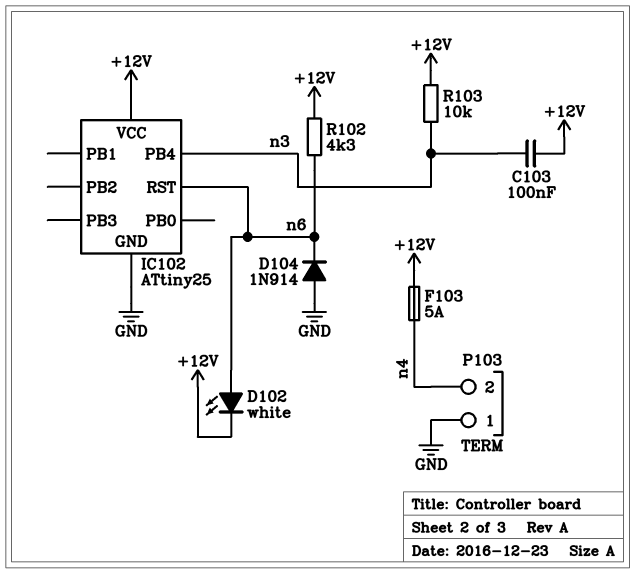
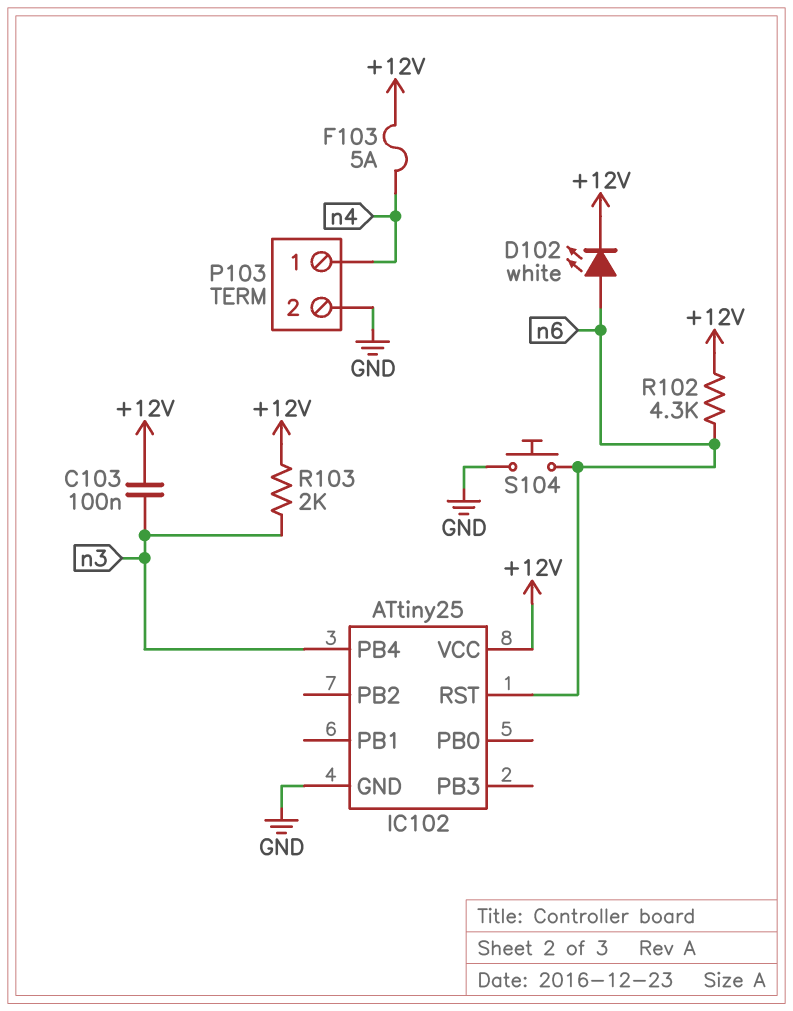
D104: diode 1N914 (A GND, K n6) -> none
P103 pin 1: GND -> n4
P103 pin 2: n4 -> GND
R103: 10k (+12V, n3) -> 2k (+12V, n3)
S104: none -> button (GND, n6)

